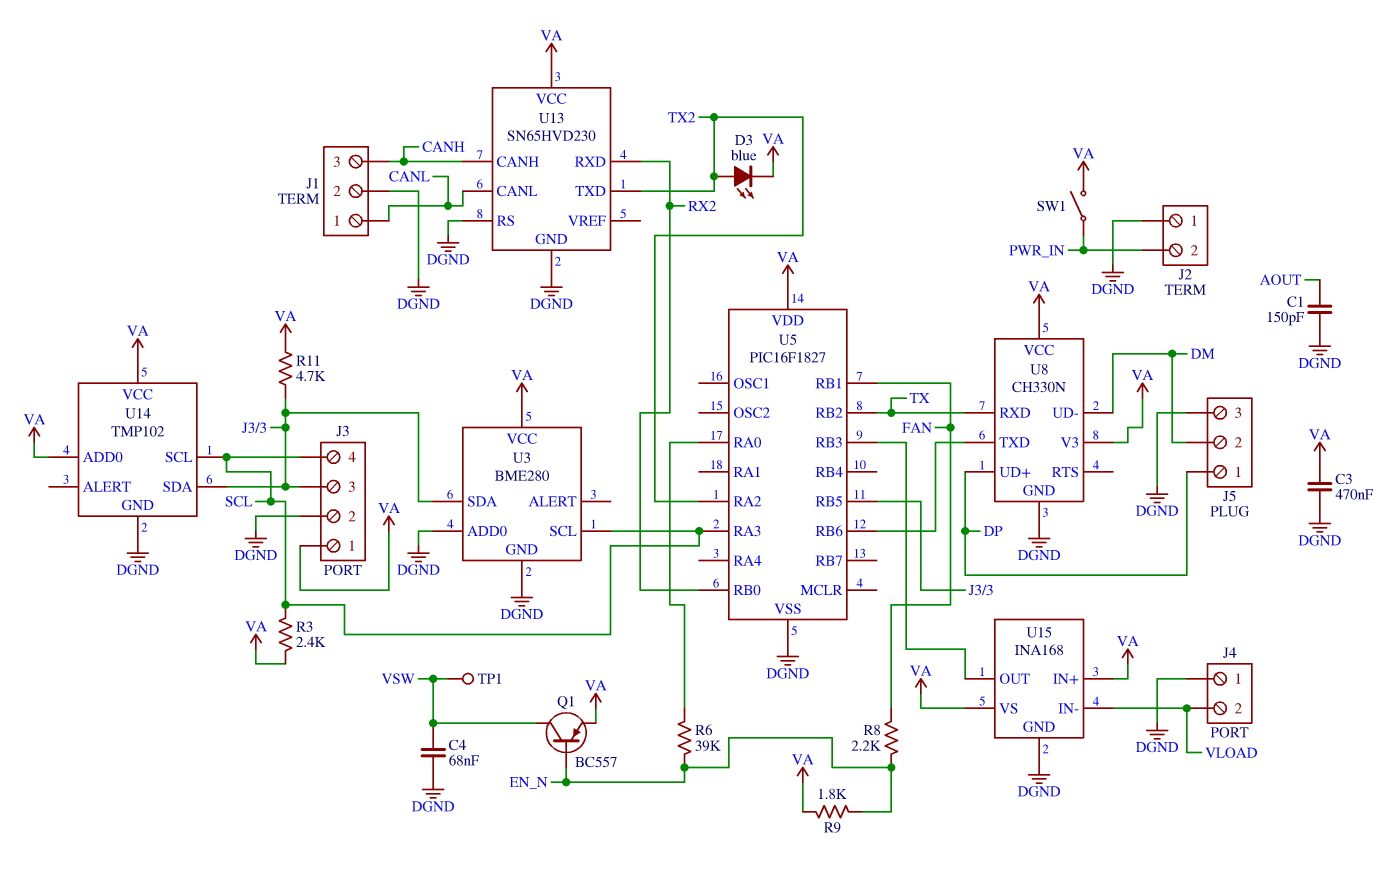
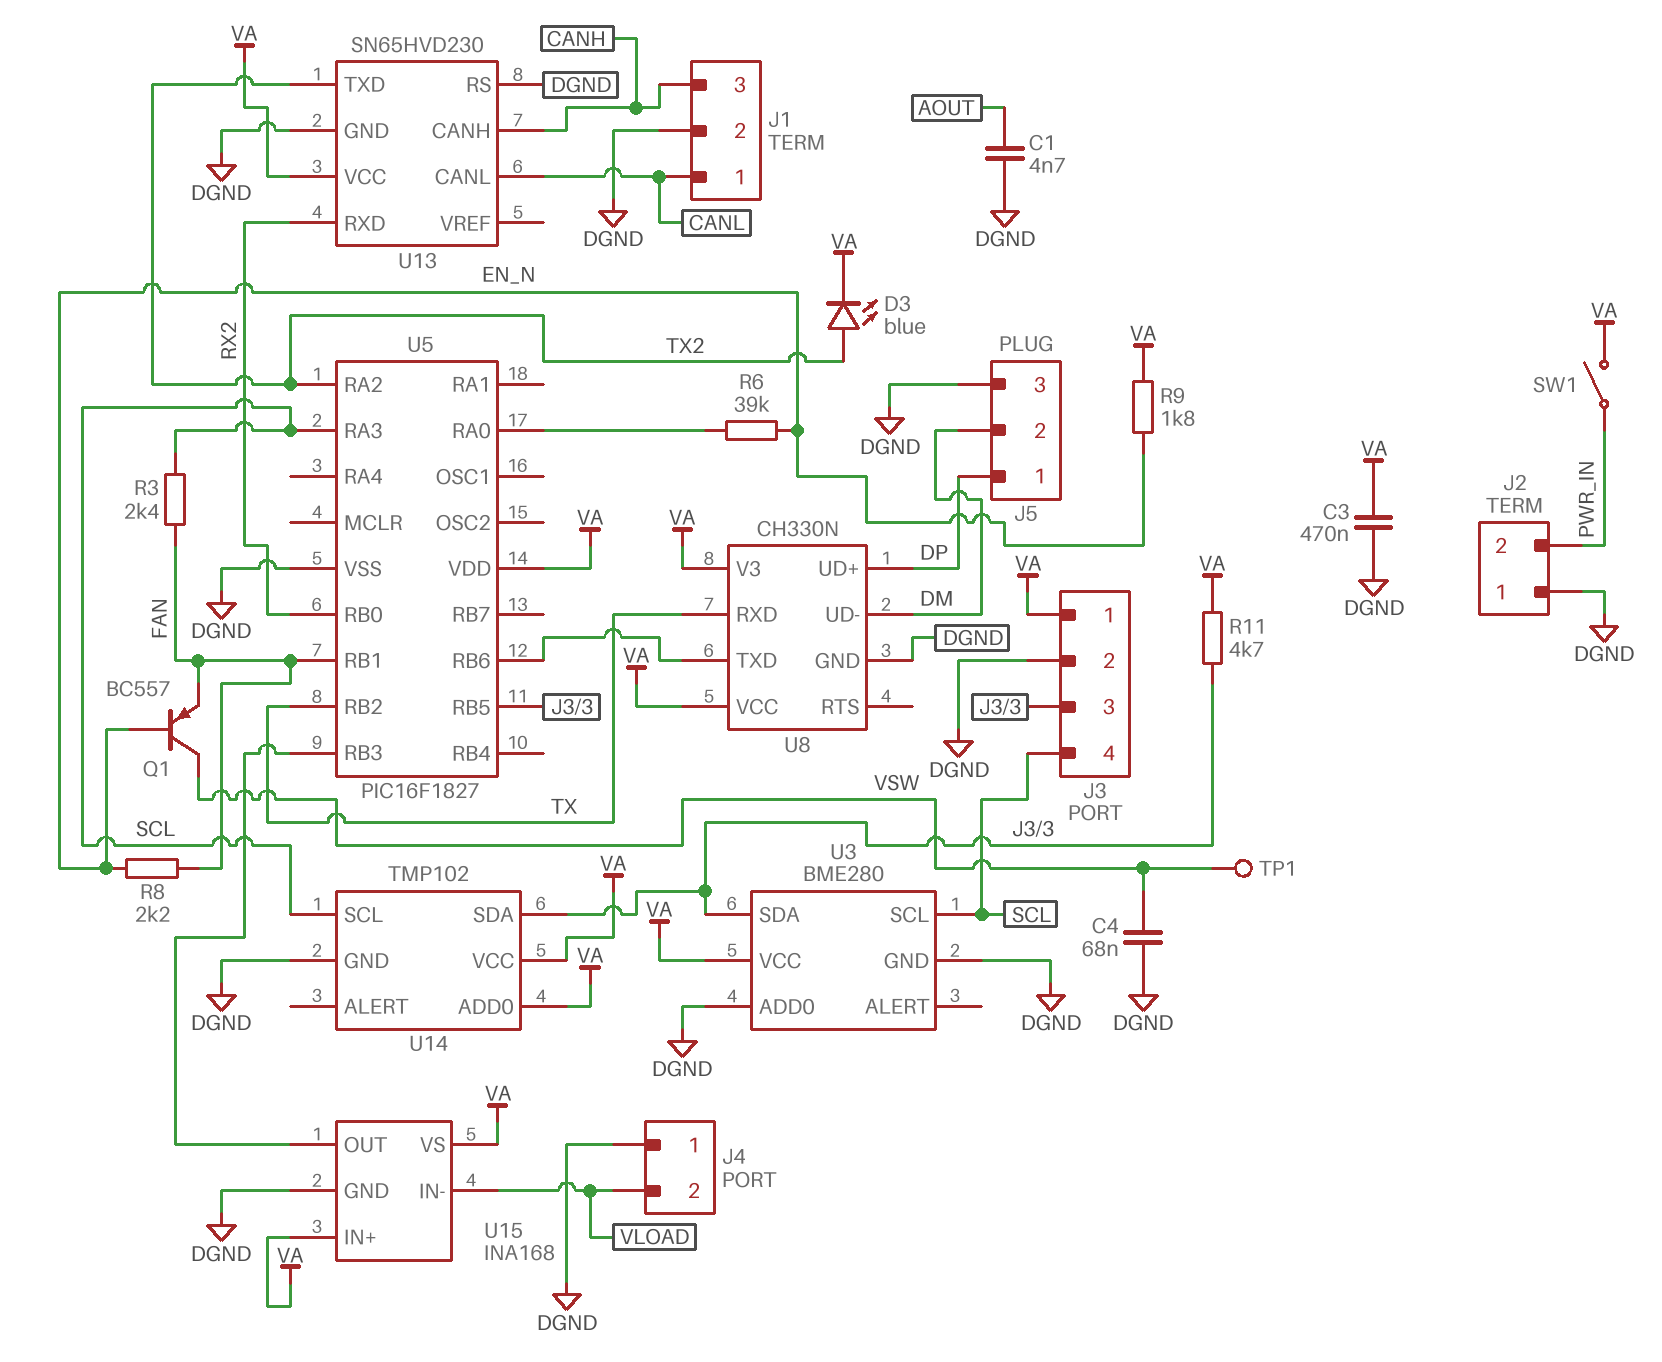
C1: 150pF (AOUT, DGND) -> 4.7nF (AOUT, DGND)
Q1: PNP BC557 (B EN_N, C VSW, E VA) -> PNP BC557 (B EN_N, C VSW, E FAN)
R3: 2.4k (SCL, VA) -> 2.4k (FAN, SCL)

